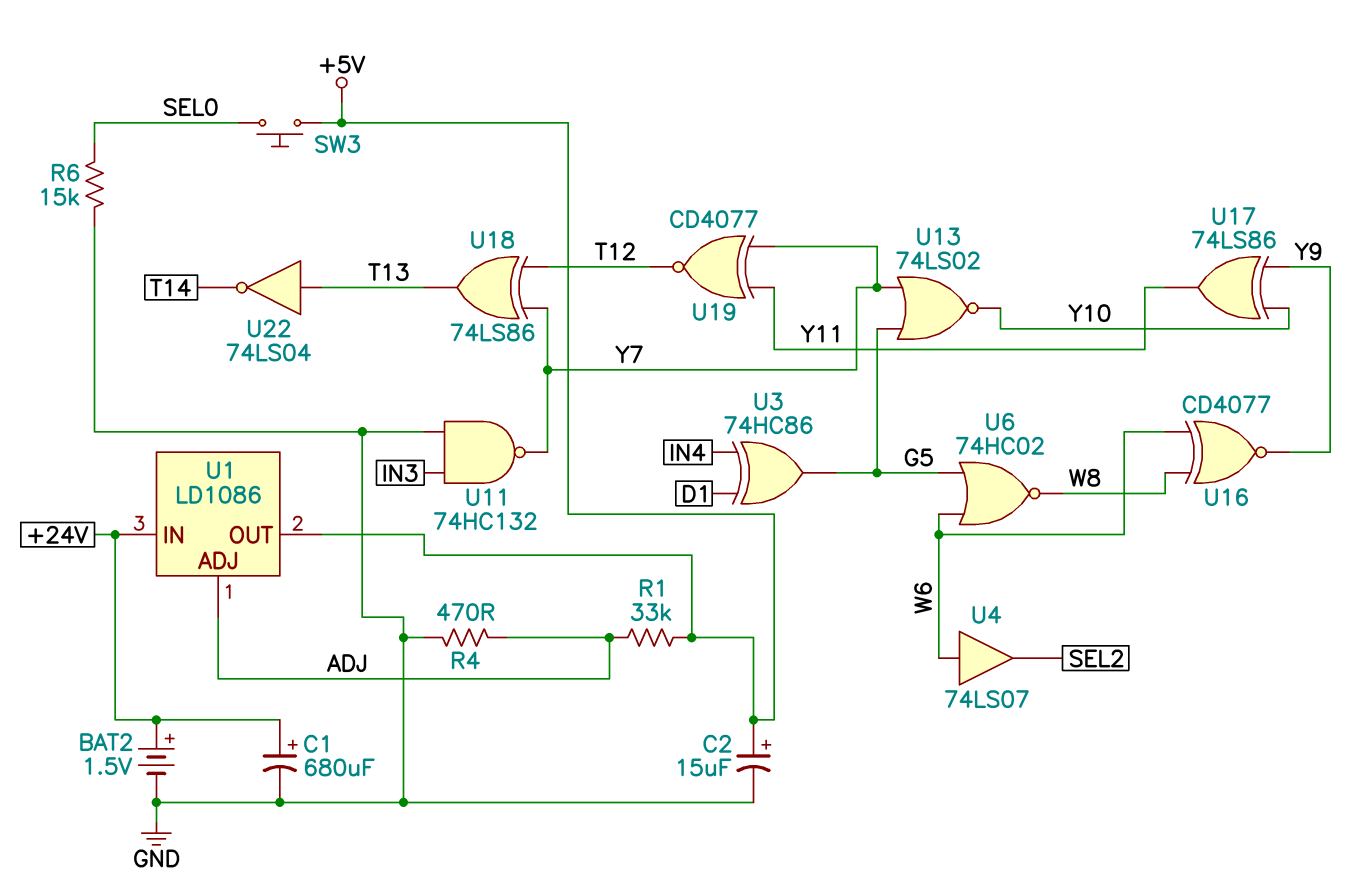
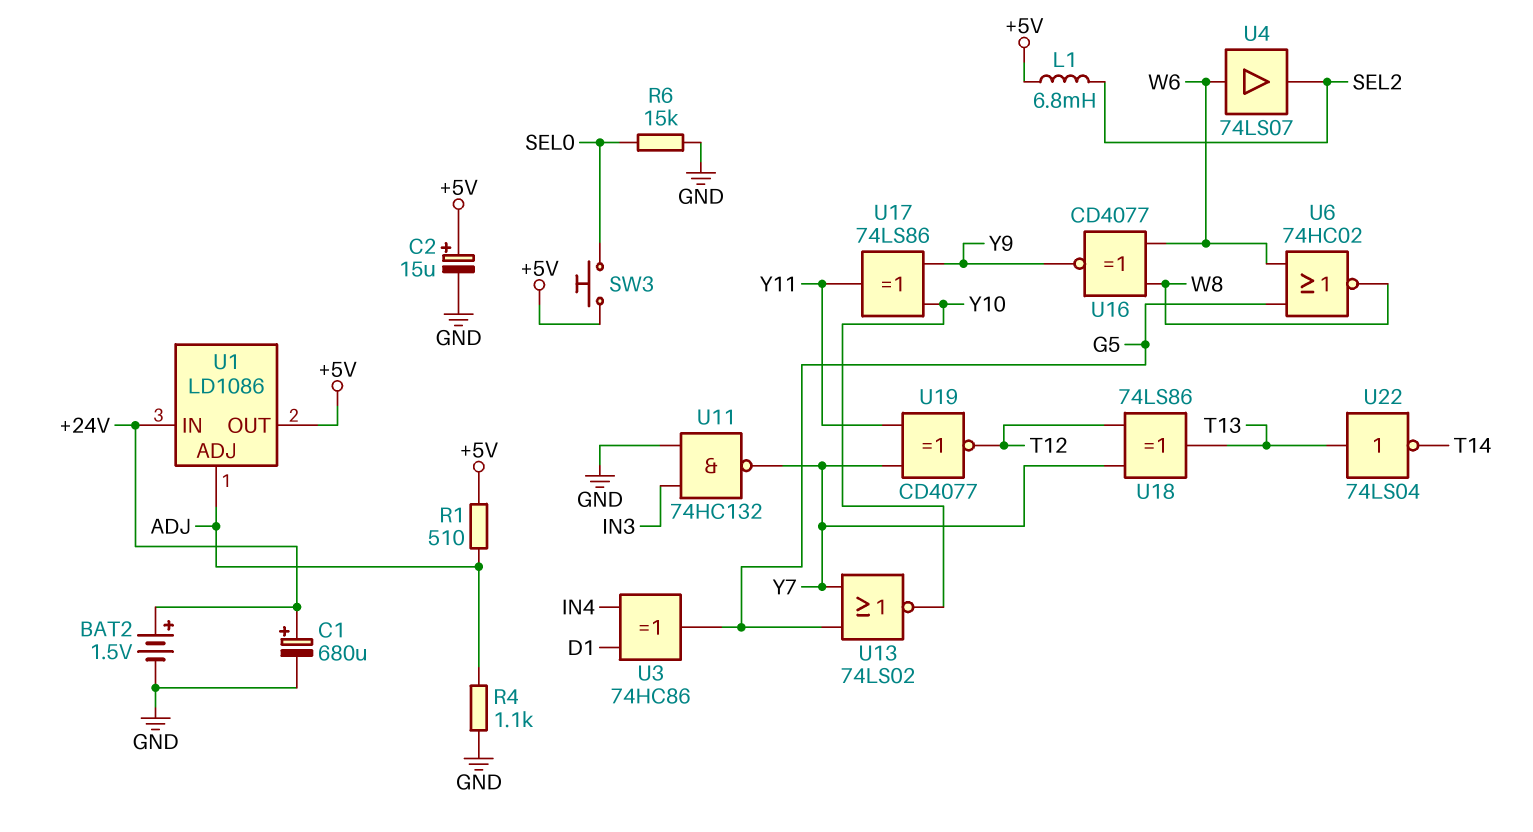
L1: none -> 6.8mH (+5V, SEL2)
R1: 33k (+5V, ADJ) -> 510 (+5V, ADJ)
R4: 470 (ADJ, GND) -> 1.1k (ADJ, GND)

